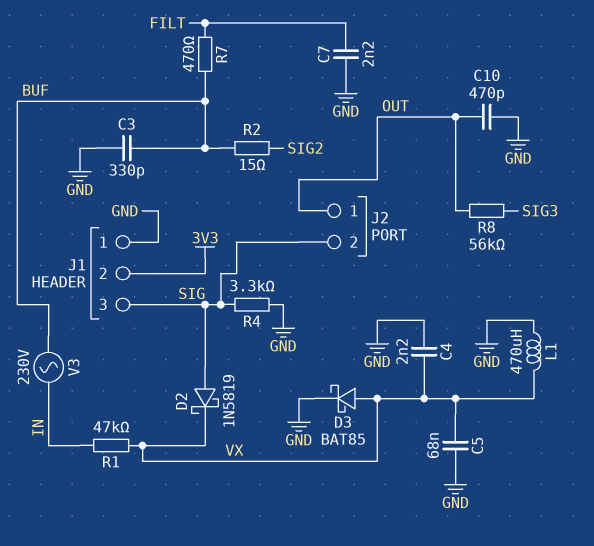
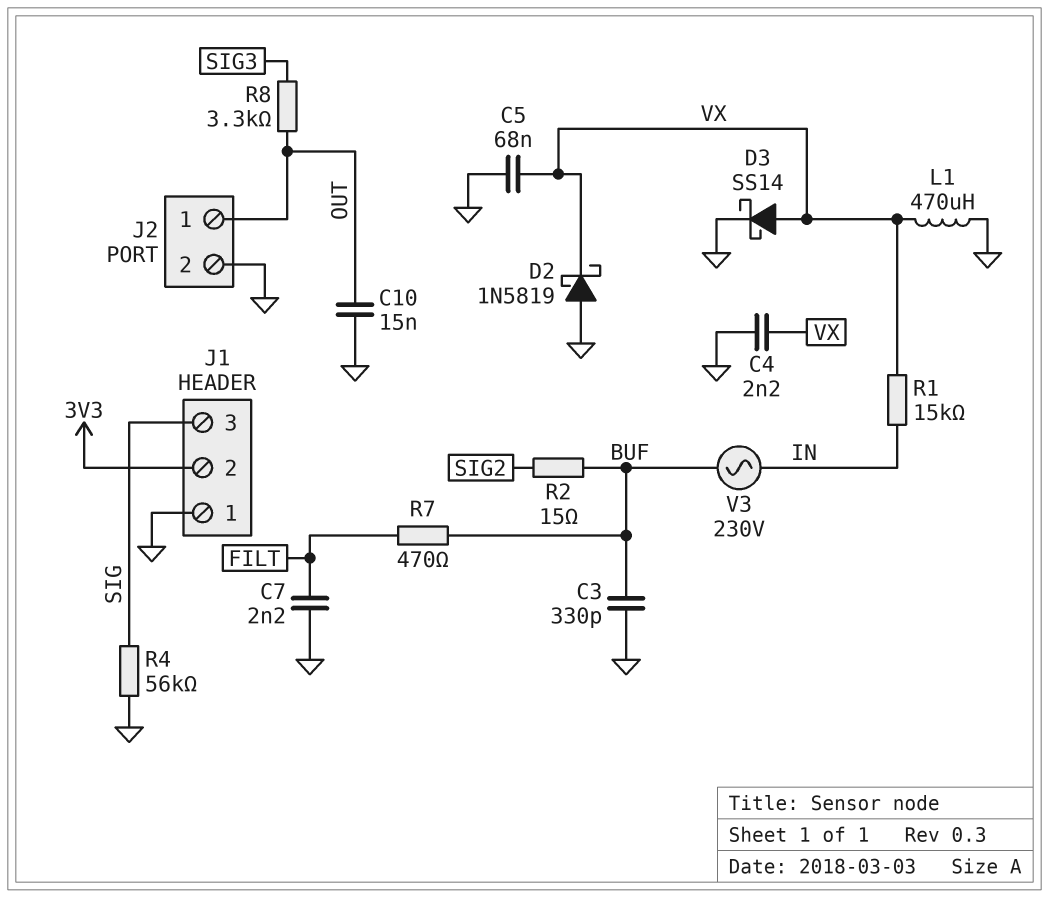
C10: 470pF (GND, OUT) -> 15nF (GND, OUT)
D2: schottky 1N5819 (A SIG, K VX) -> schottky 1N5819 (A GND, K VX)
D3: schottky BAT85 (A VX, K GND) -> schottky SS14 (A VX, K GND)
J2 pin 2: SIG -> GND
R1: 47k (IN, VX) -> 15k (IN, VX)
R4: 3.3k (GND, SIG) -> 56k (GND, SIG)
R8: 56k (OUT, SIG3) -> 3.3k (OUT, SIG3)

